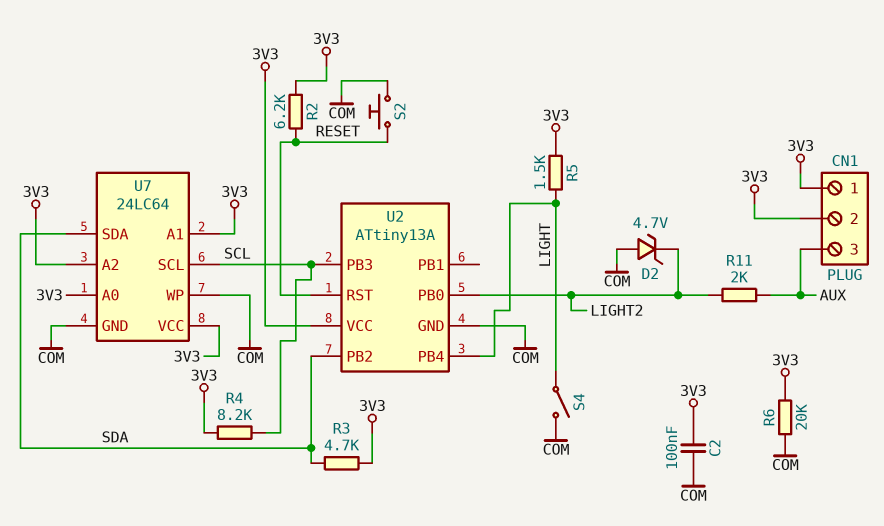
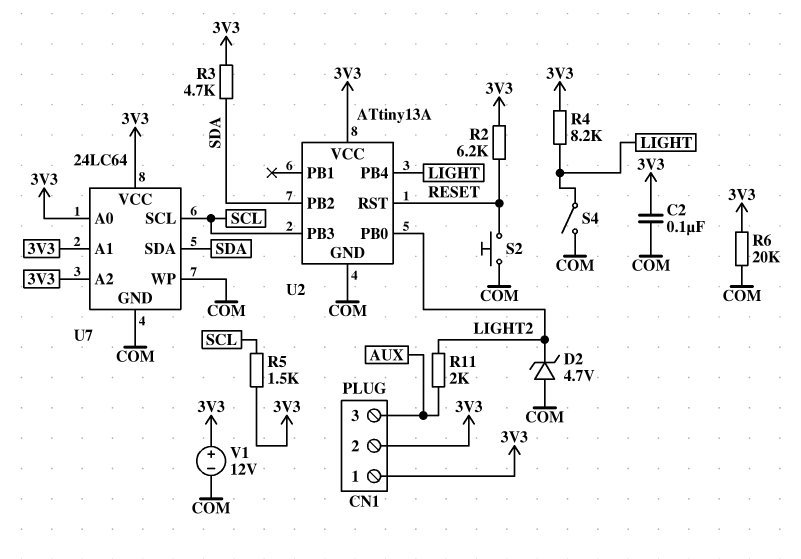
R4: 8.2k (3V3, SCL) -> 8.2k (3V3, LIGHT)
R5: 1.5k (3V3, LIGHT) -> 1.5k (3V3, SCL)
V1: none -> 12V (plus 3V3, minus COM)

